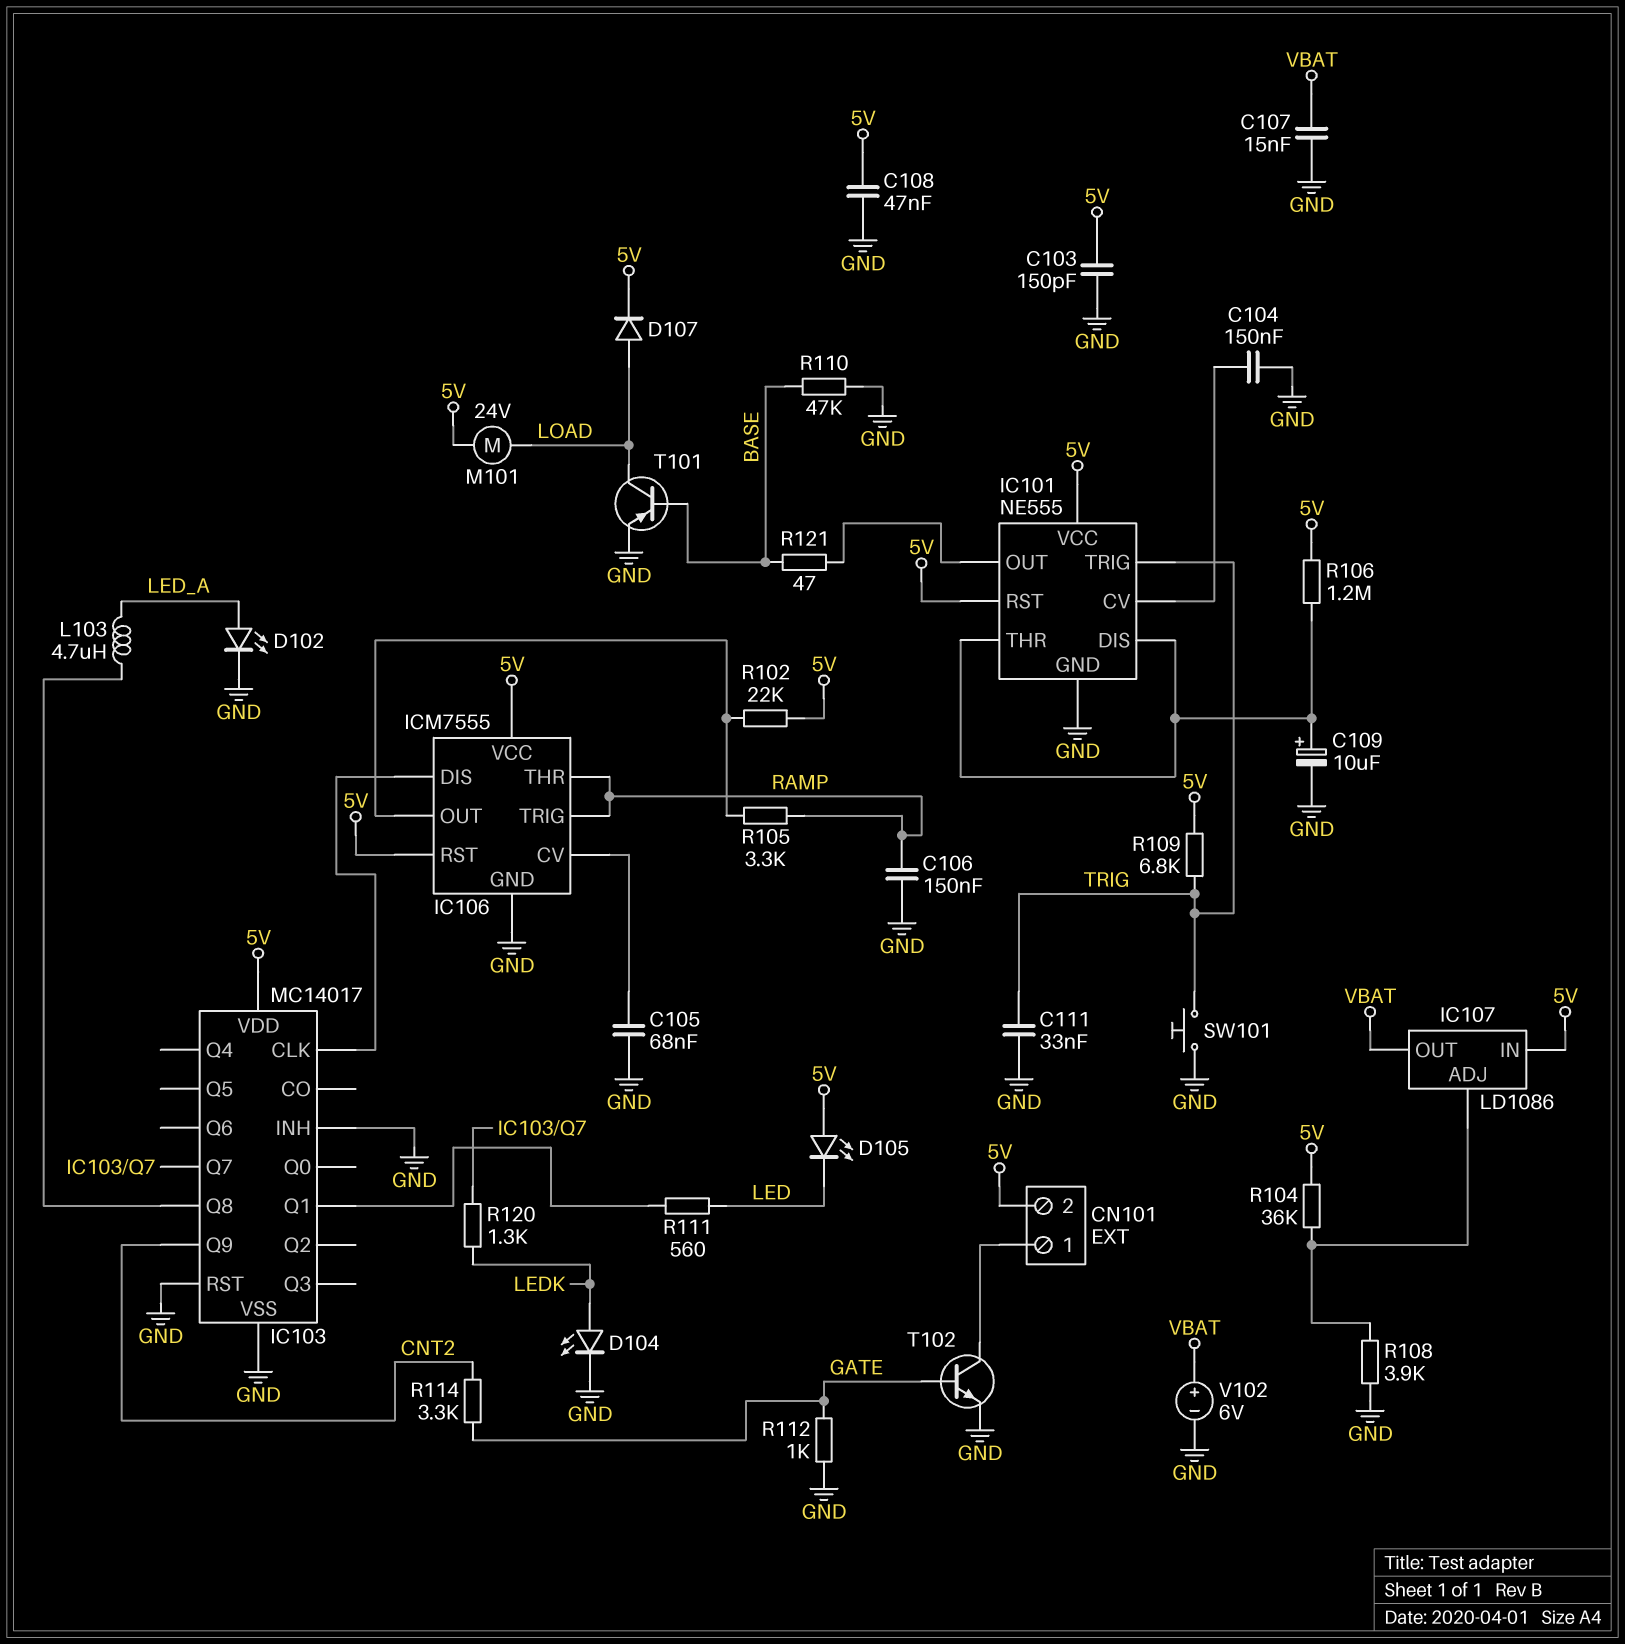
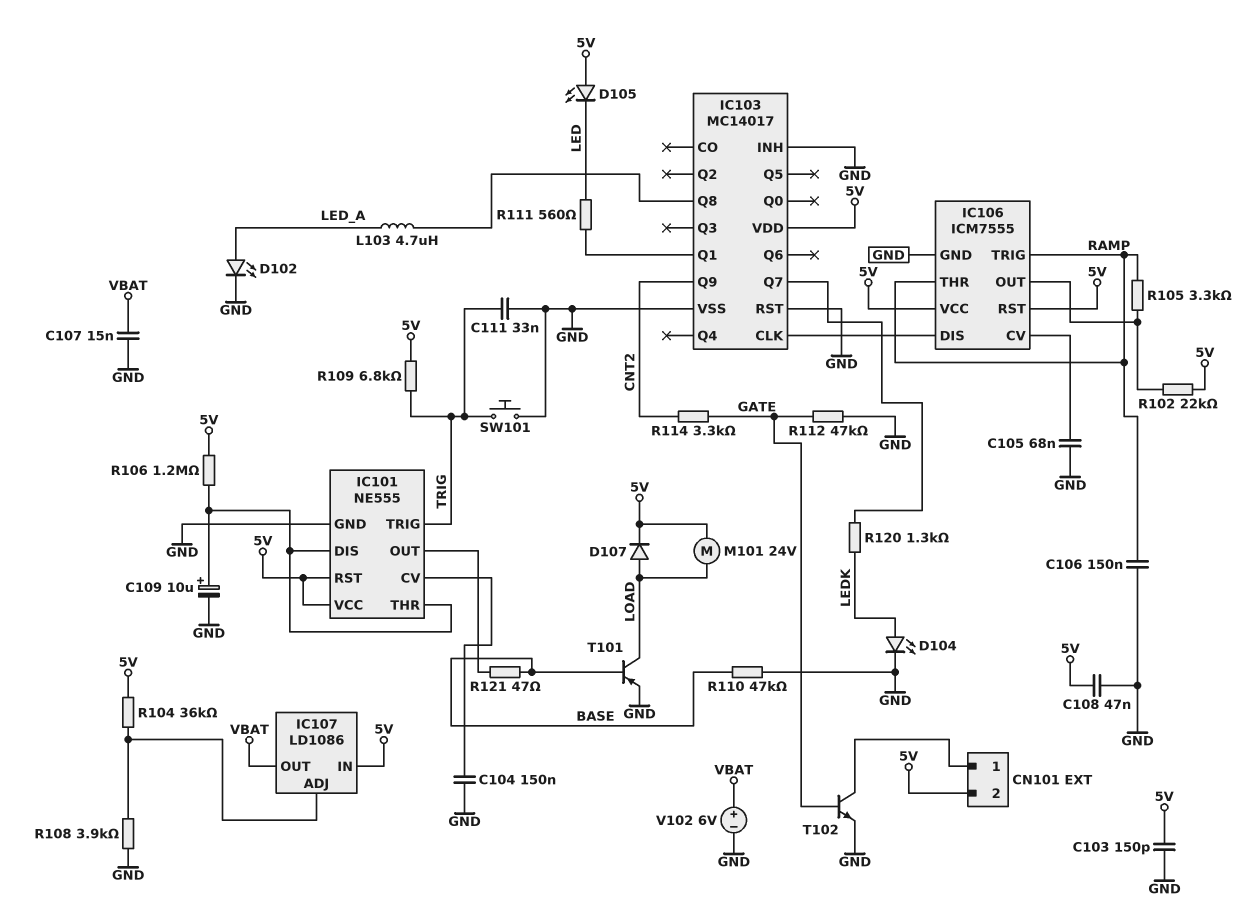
R112: 1k (GATE, GND) -> 47k (GATE, GND)

